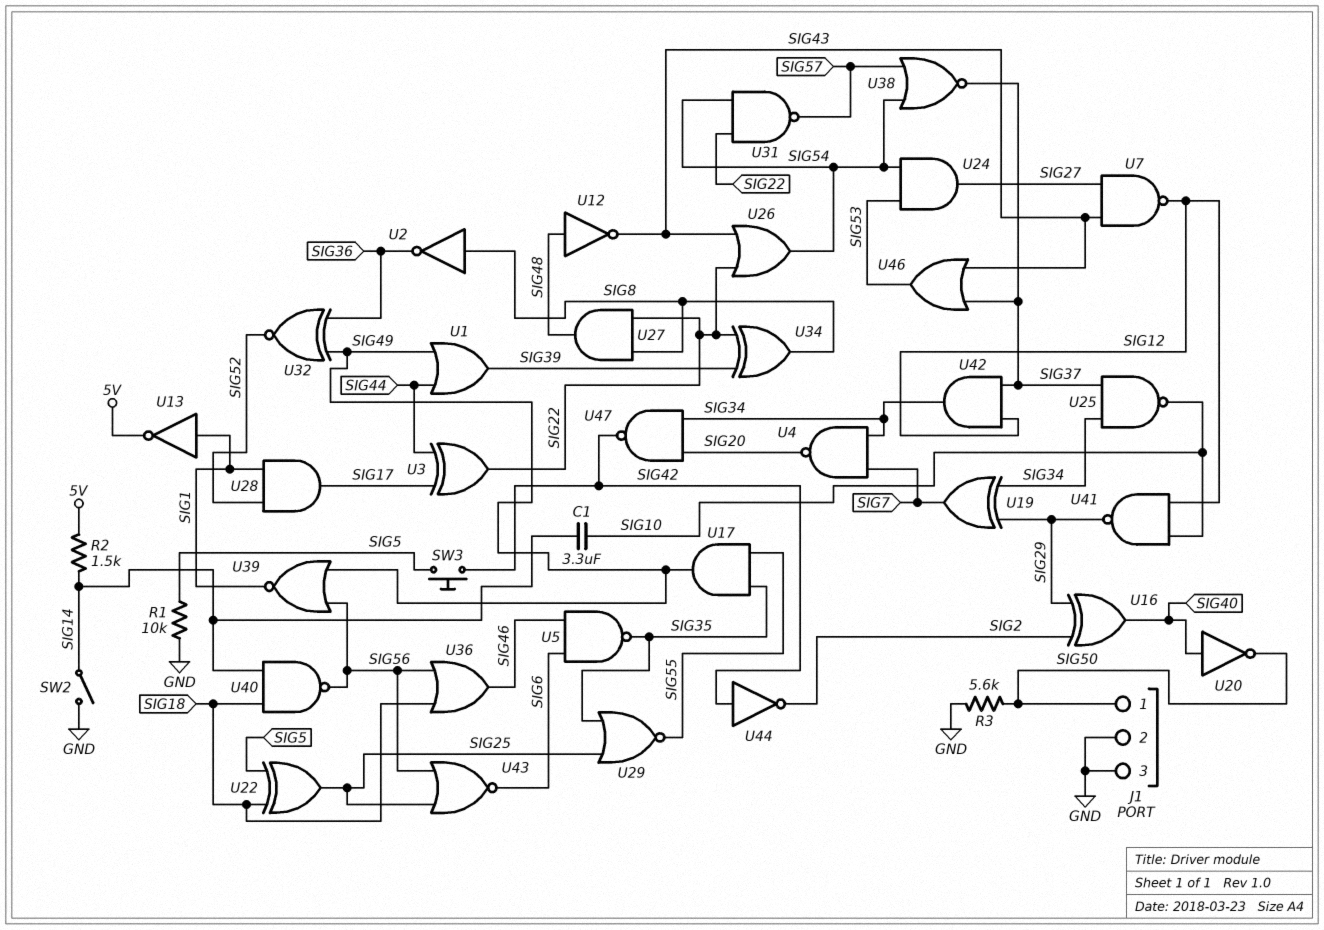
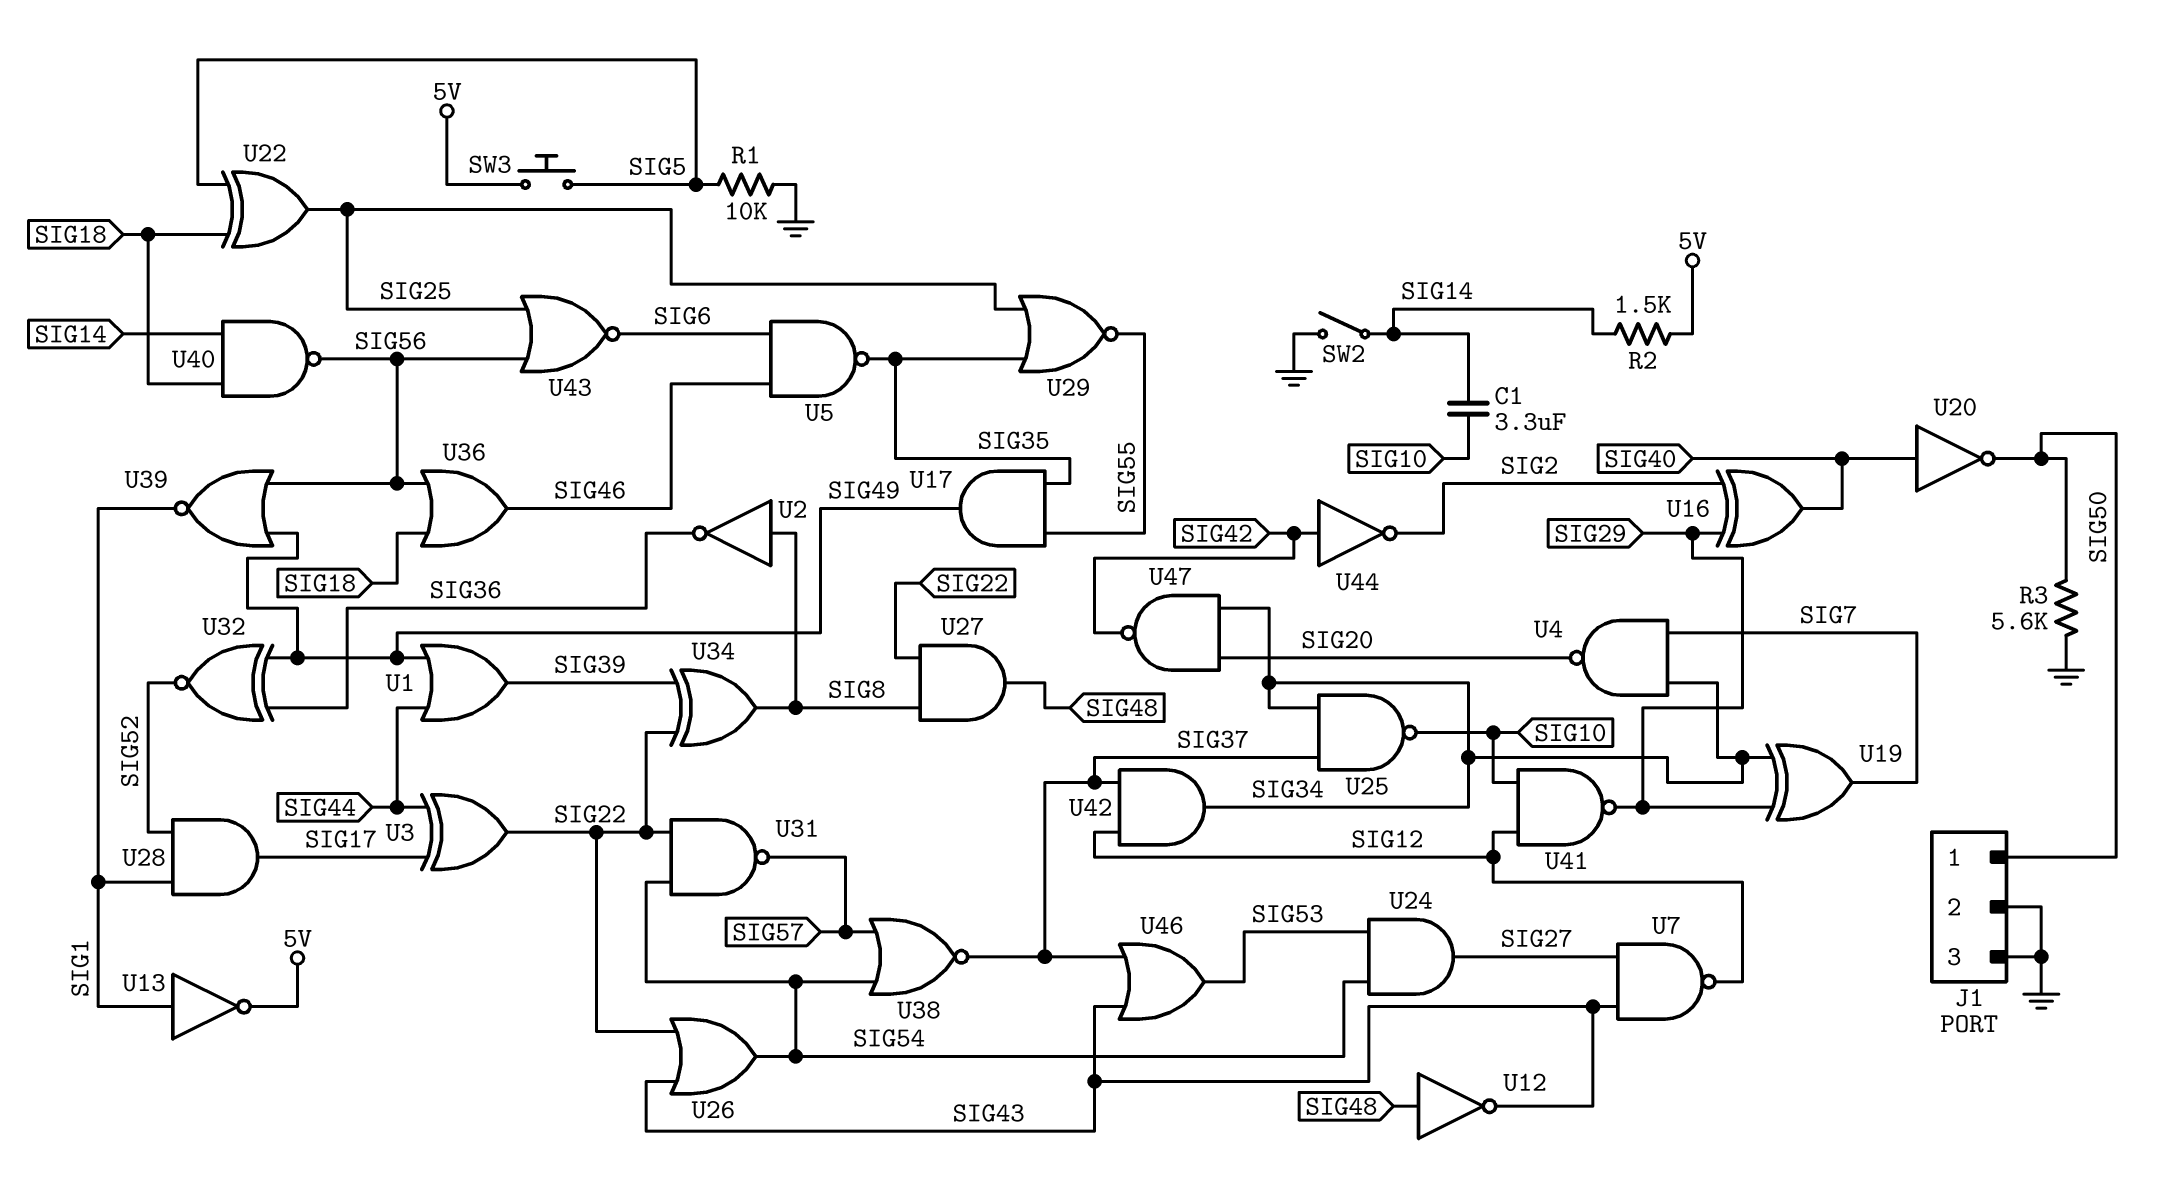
SW3: button (SIG5, SIG42) -> button (5V, SIG5)

